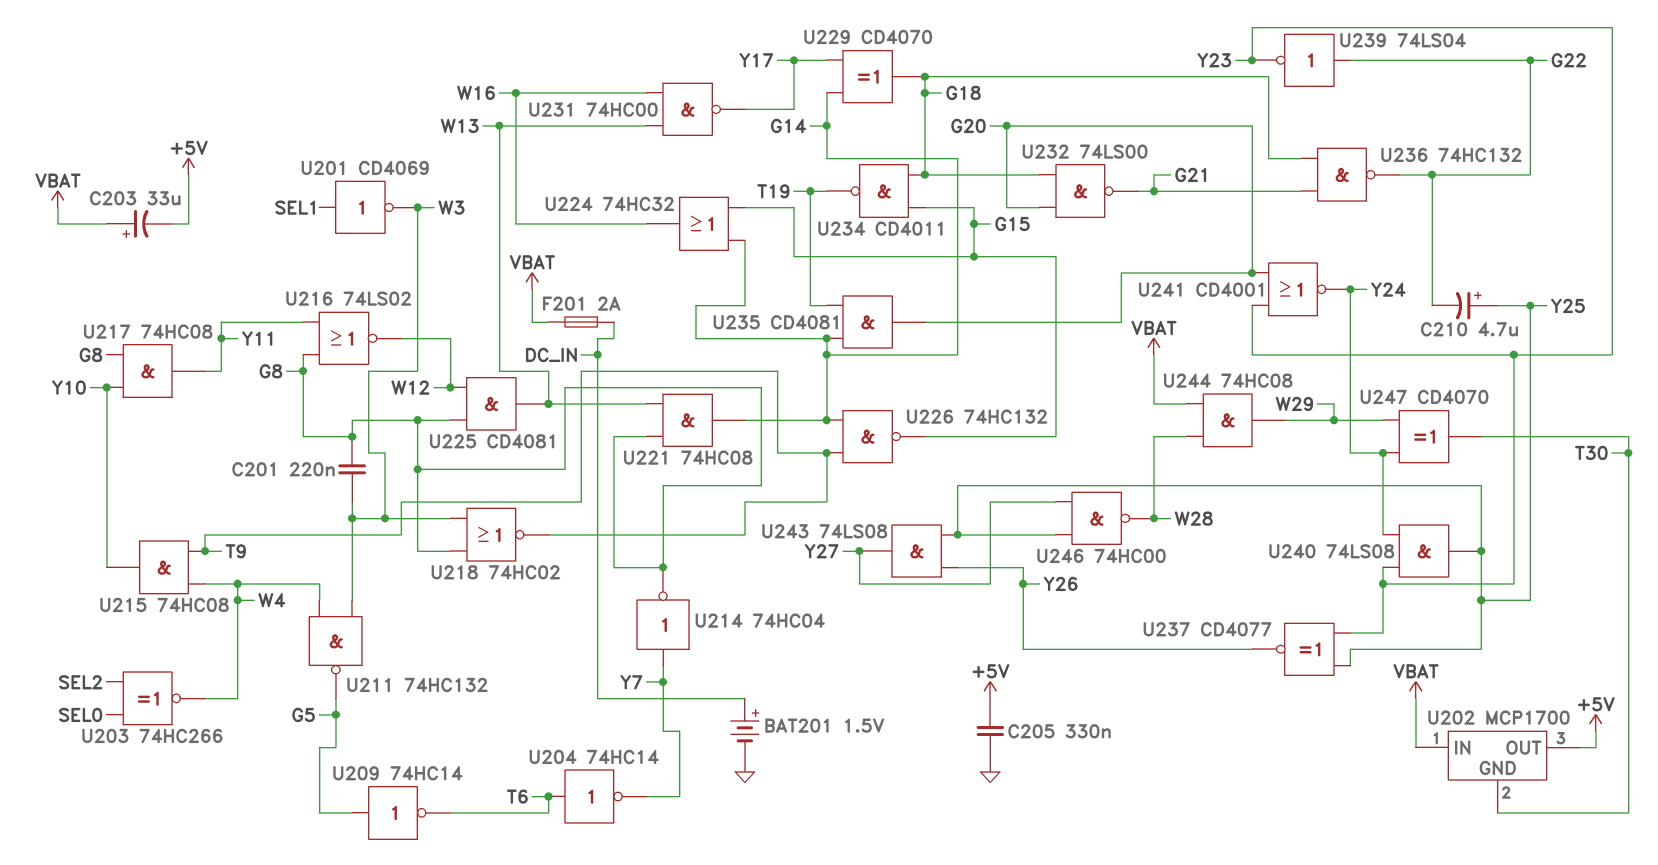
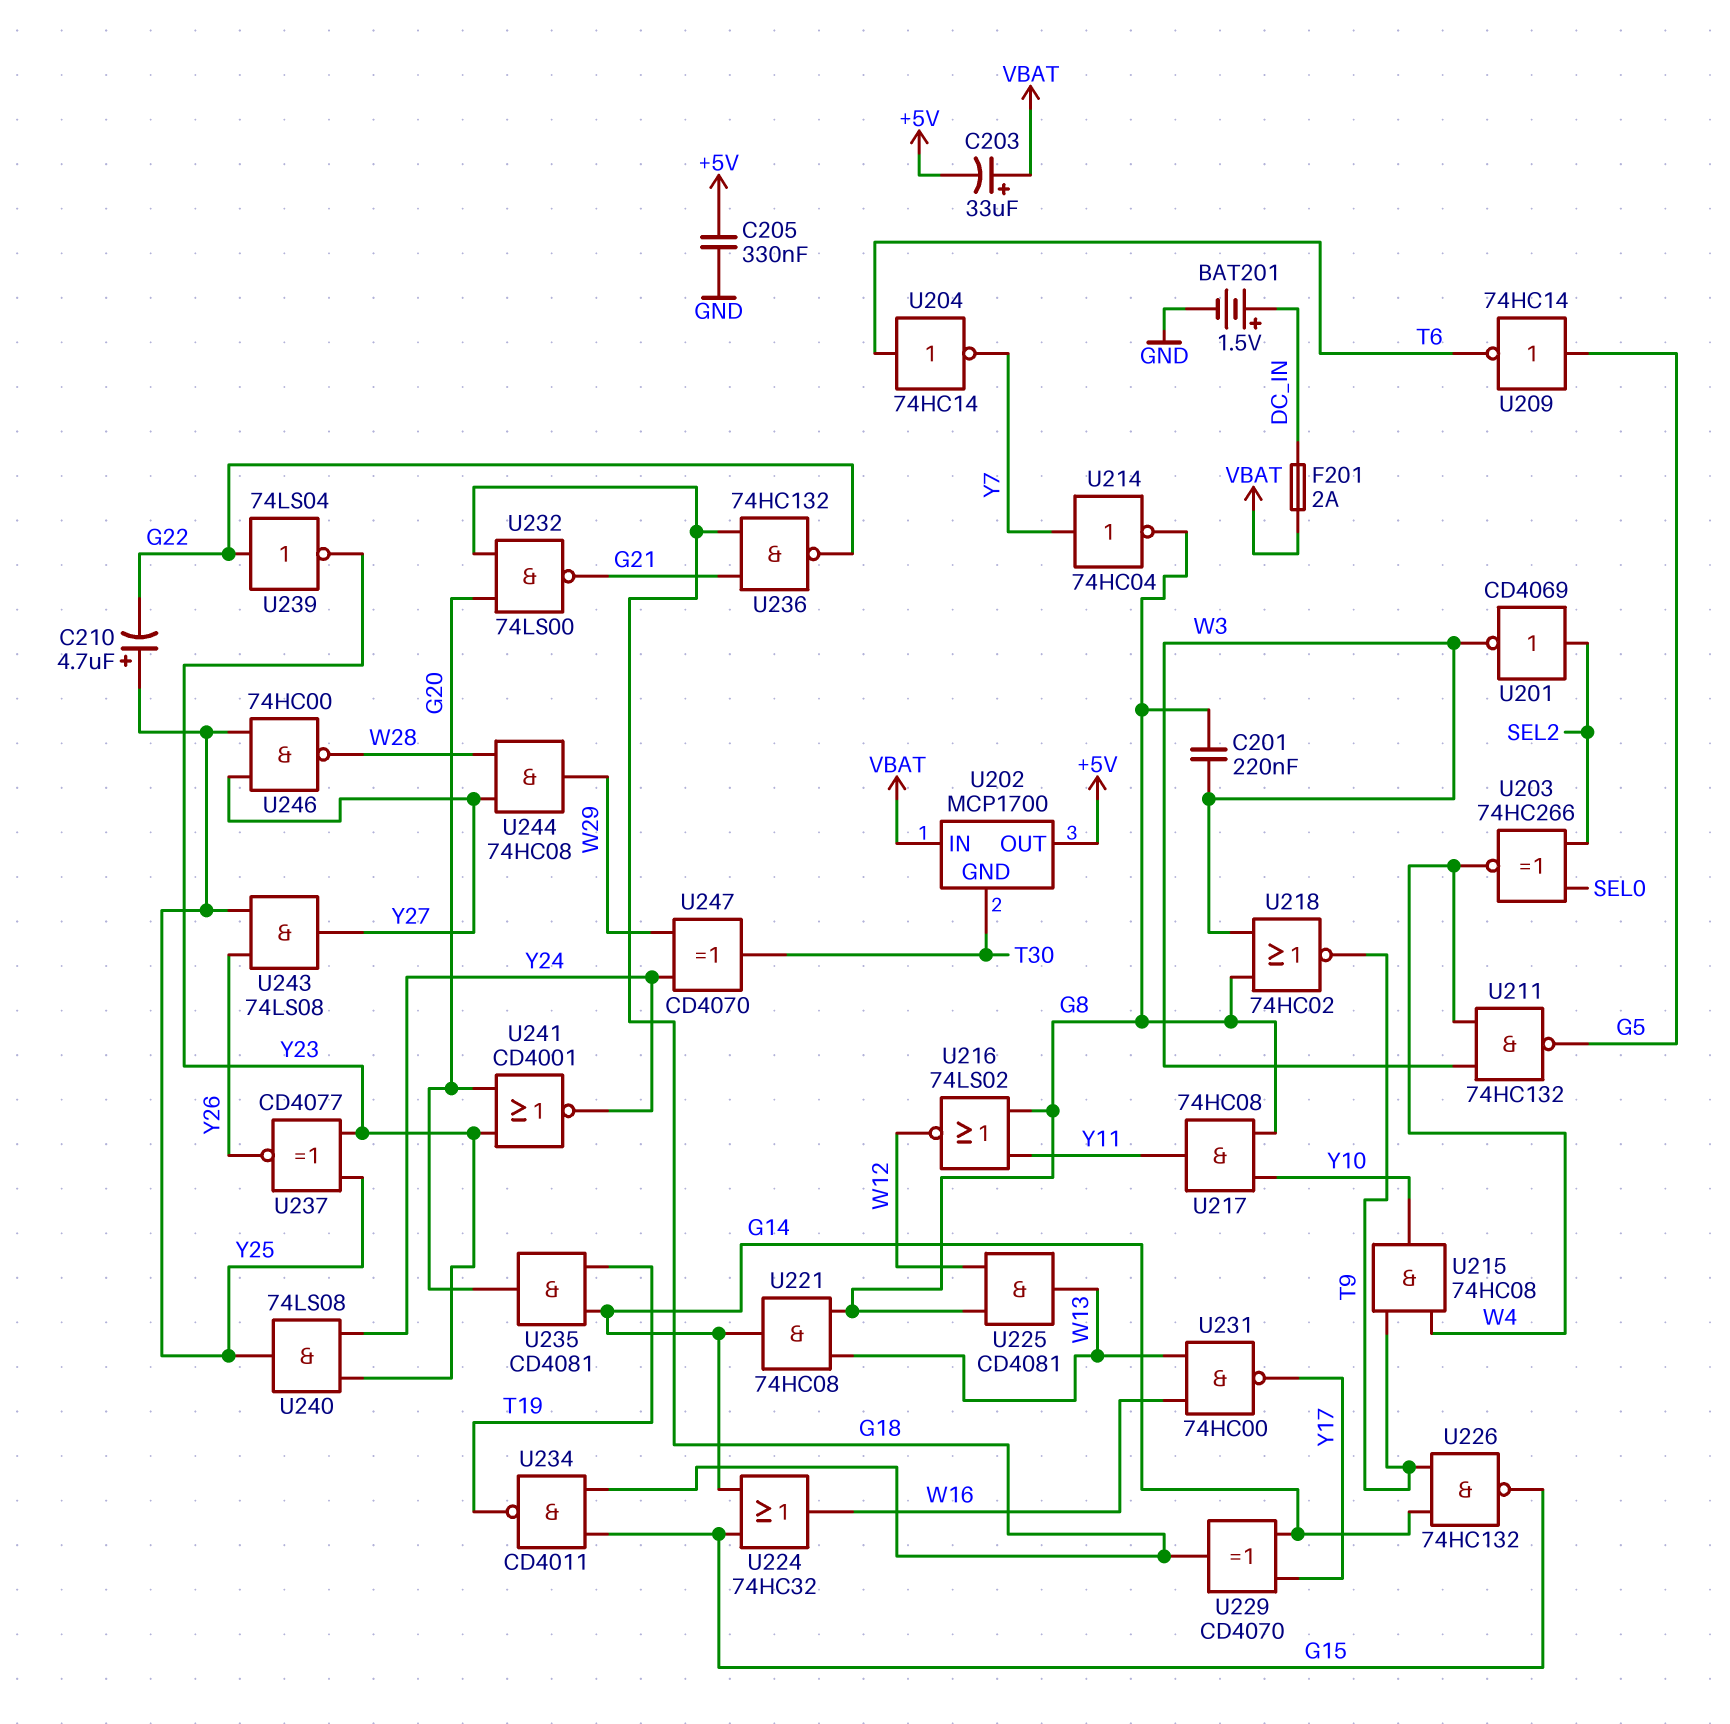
U201: NOT CD4069 (in SEL1, out W3) -> NOT CD4069 (in SEL2, out W3)
U244: AND 74HC08 (in VBAT, in W28, out W29) -> AND 74HC08 (in W28, in Y27, out W29)

